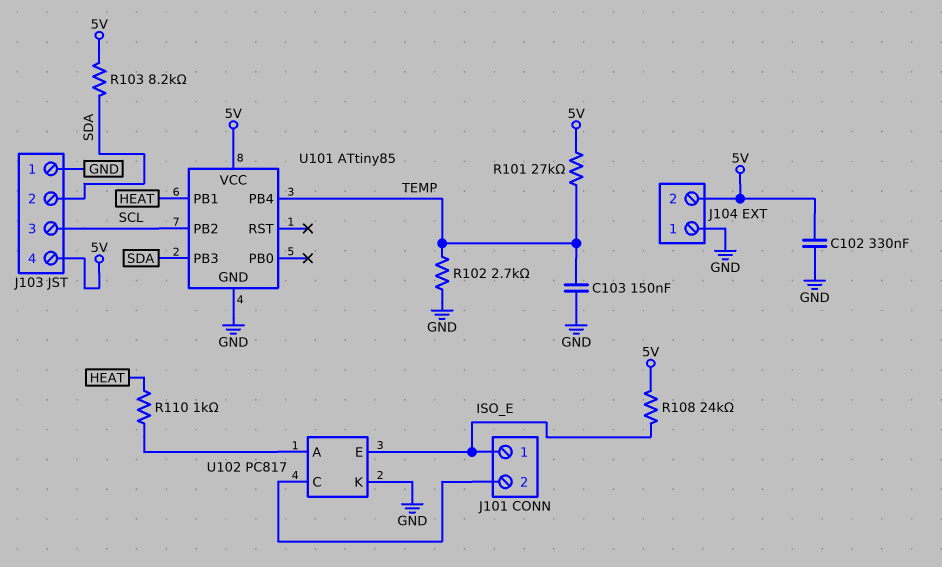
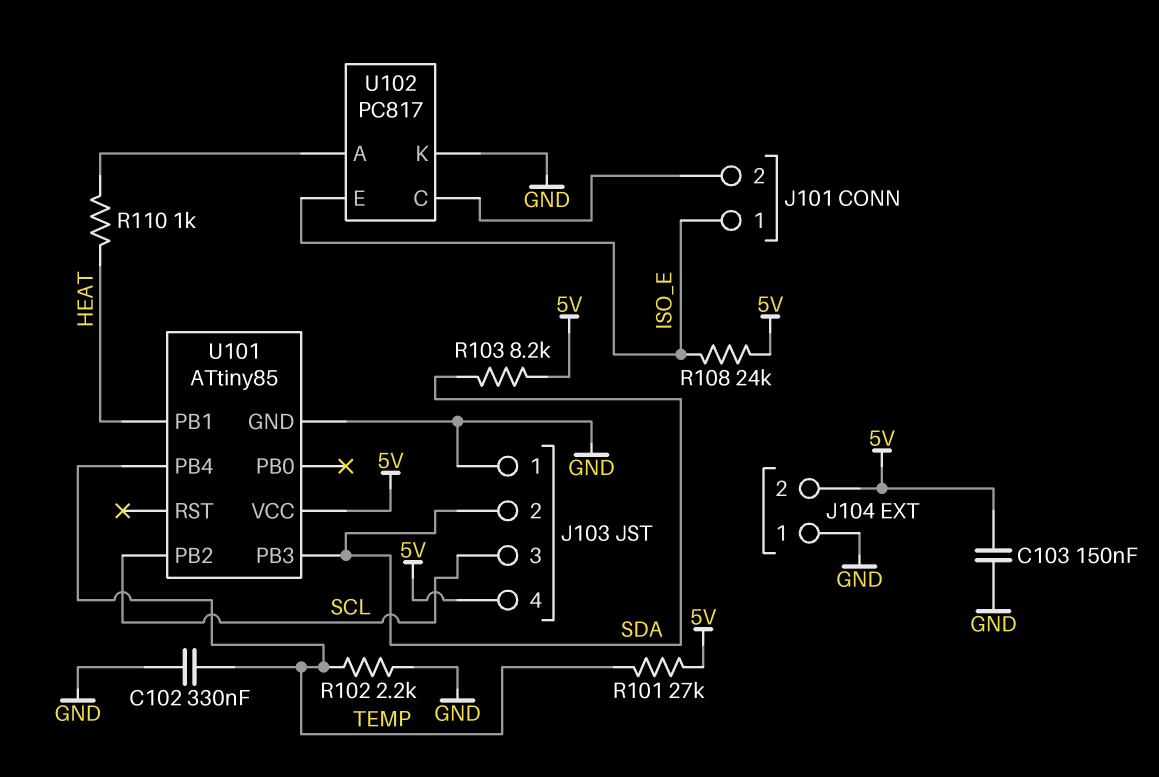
C102: 330nF (5V, GND) -> 330nF (GND, TEMP)
C103: 150nF (GND, TEMP) -> 150nF (5V, GND)
R102: 2.7k (GND, TEMP) -> 2.2k (GND, TEMP)

